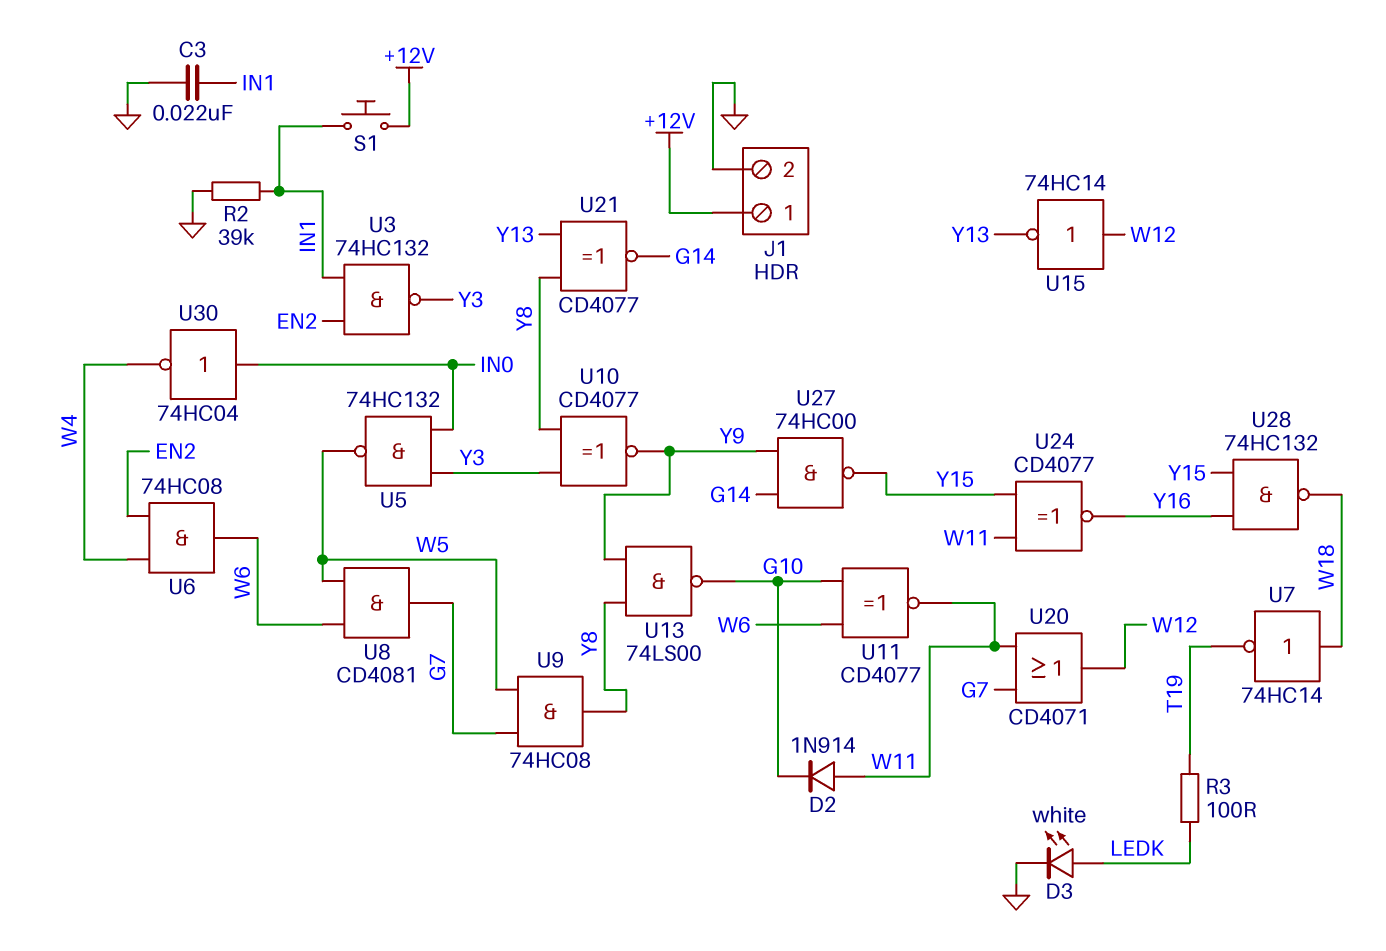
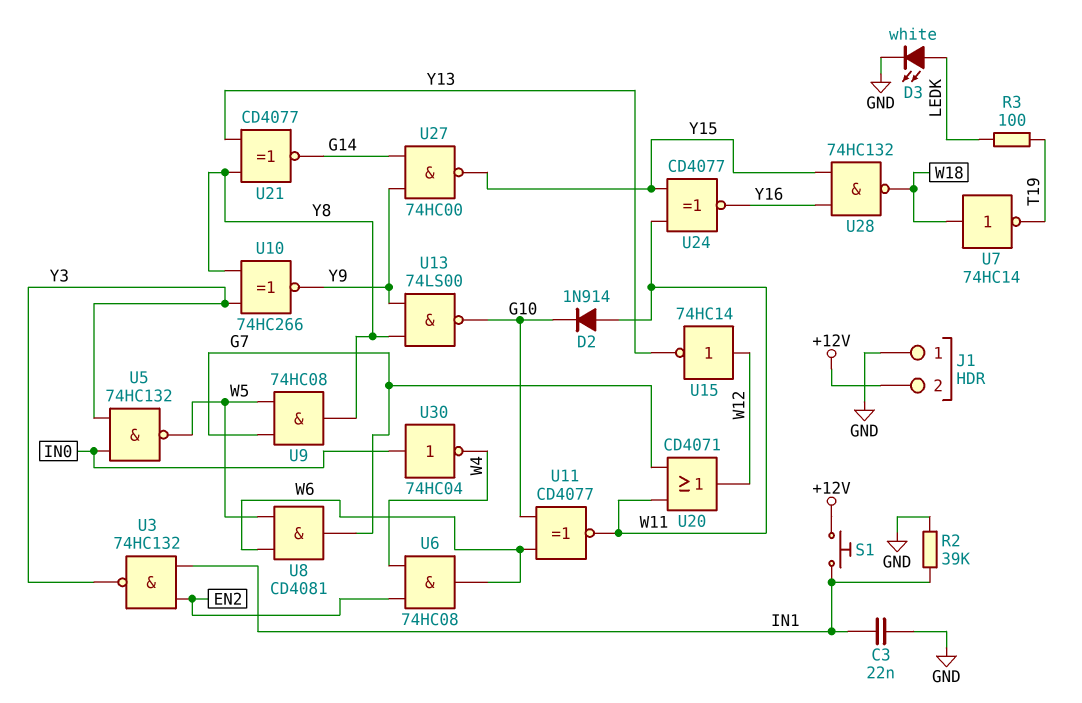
J1 pin 1: +12V -> GND
J1 pin 2: GND -> +12V
U10: XNOR CD4077 (in Y3, in Y8, out Y9) -> XNOR 74HC266 (in Y3, in Y8, out Y9)

